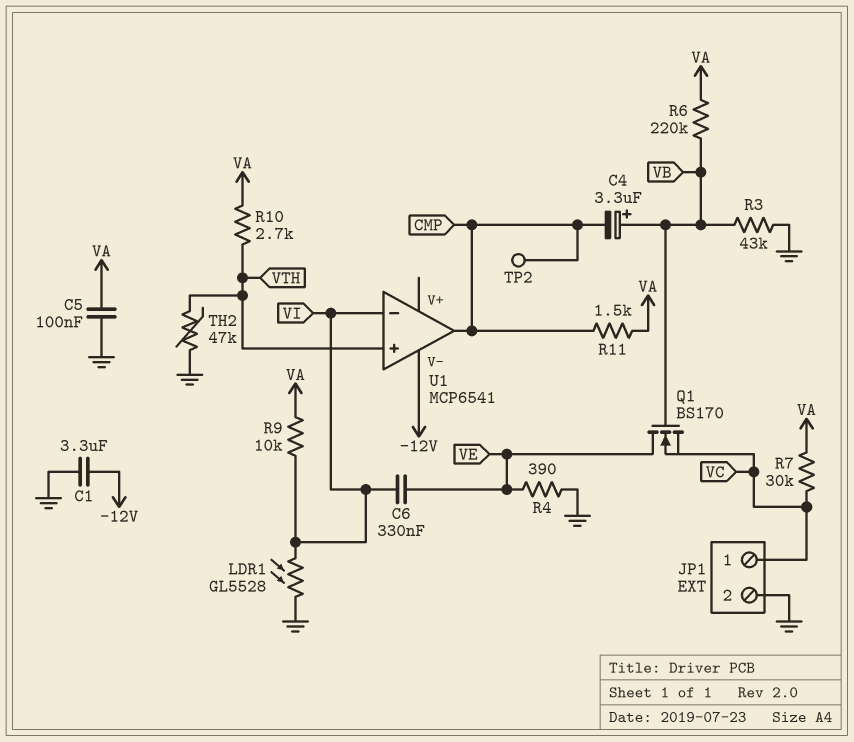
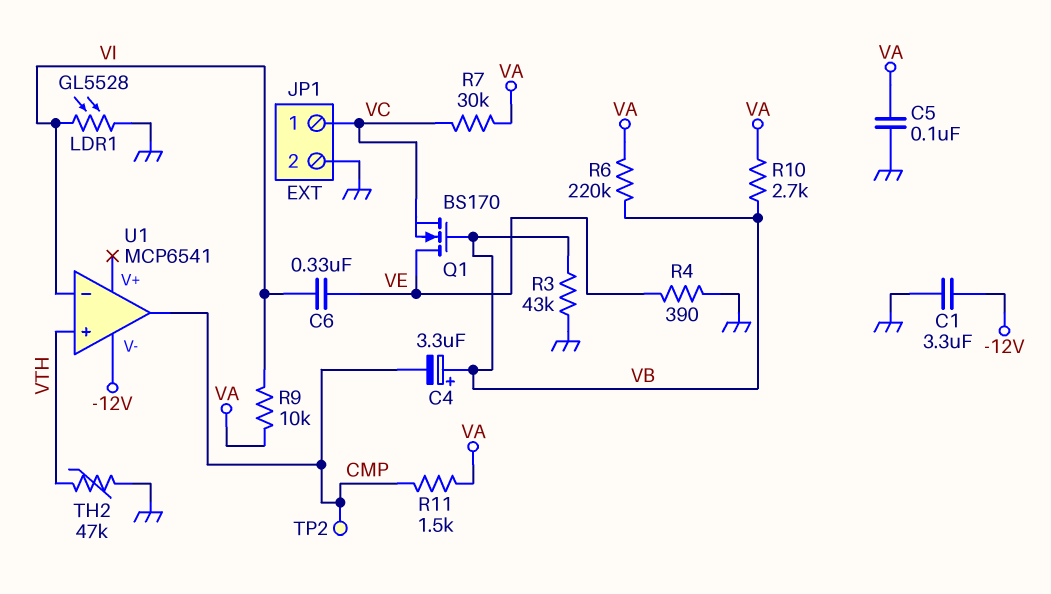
R10: 2.7k (VA, VTH) -> 2.7k (VA, VB)

